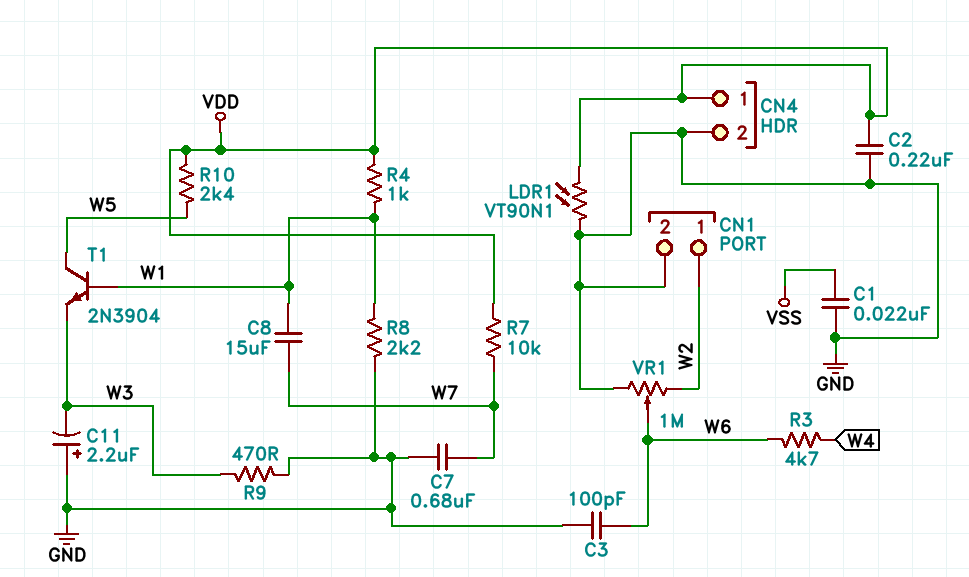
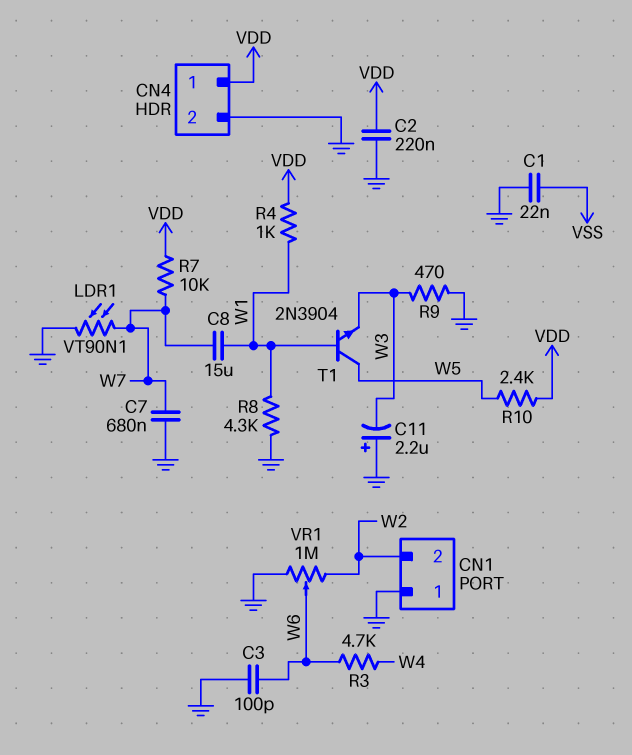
CN1 pin 1: W2 -> GND
CN1 pin 2: GND -> W2
LDR1: VT90N1 (GND, VDD) -> VT90N1 (GND, W7)
R8: 2.2k (GND, W1) -> 4.3k (GND, W1)

